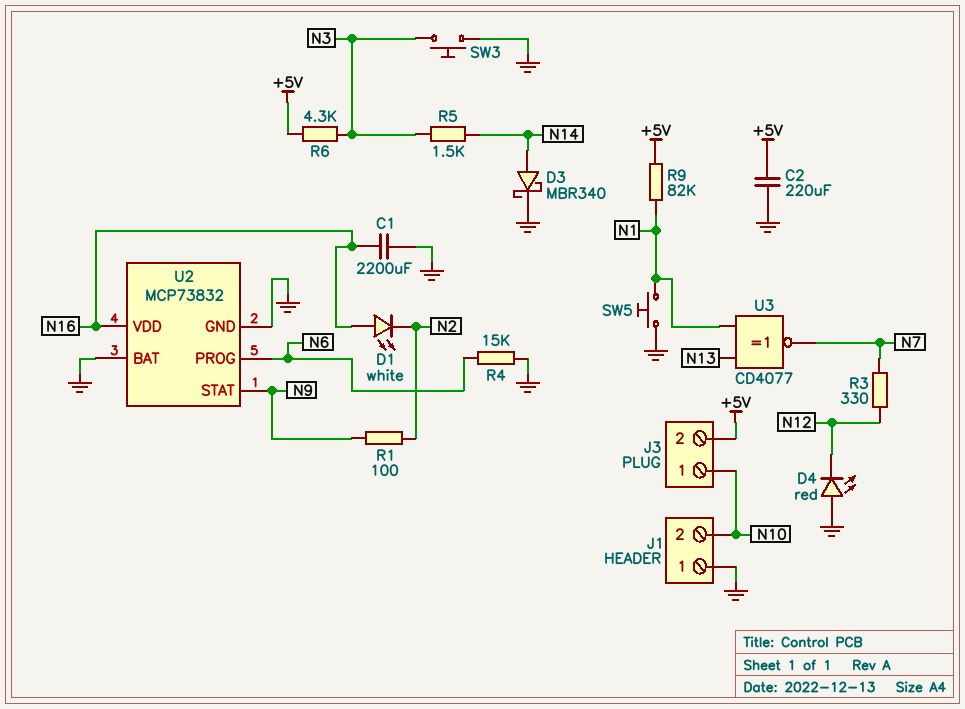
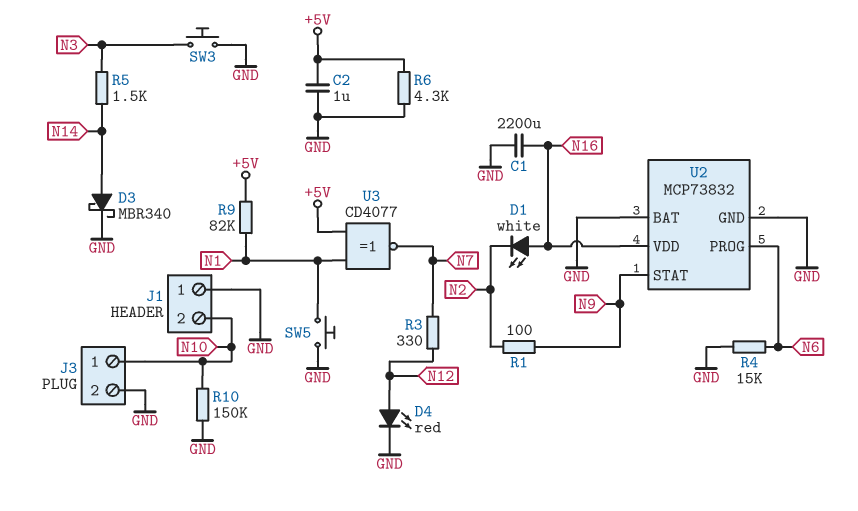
C2: 220uF (+5V, GND) -> 1uF (+5V, GND)
D4: LED red (A GND, K N12) -> LED red (A N12, K GND)
J3 pin 2: +5V -> GND
R6: 4.3k (+5V, N3) -> 4.3k (+5V, GND)
R10: none -> 150k (GND, N10)
U3: XNOR CD4077 (in N1, in N13, out N7) -> XNOR CD4077 (in +5V, in N1, out N7)

